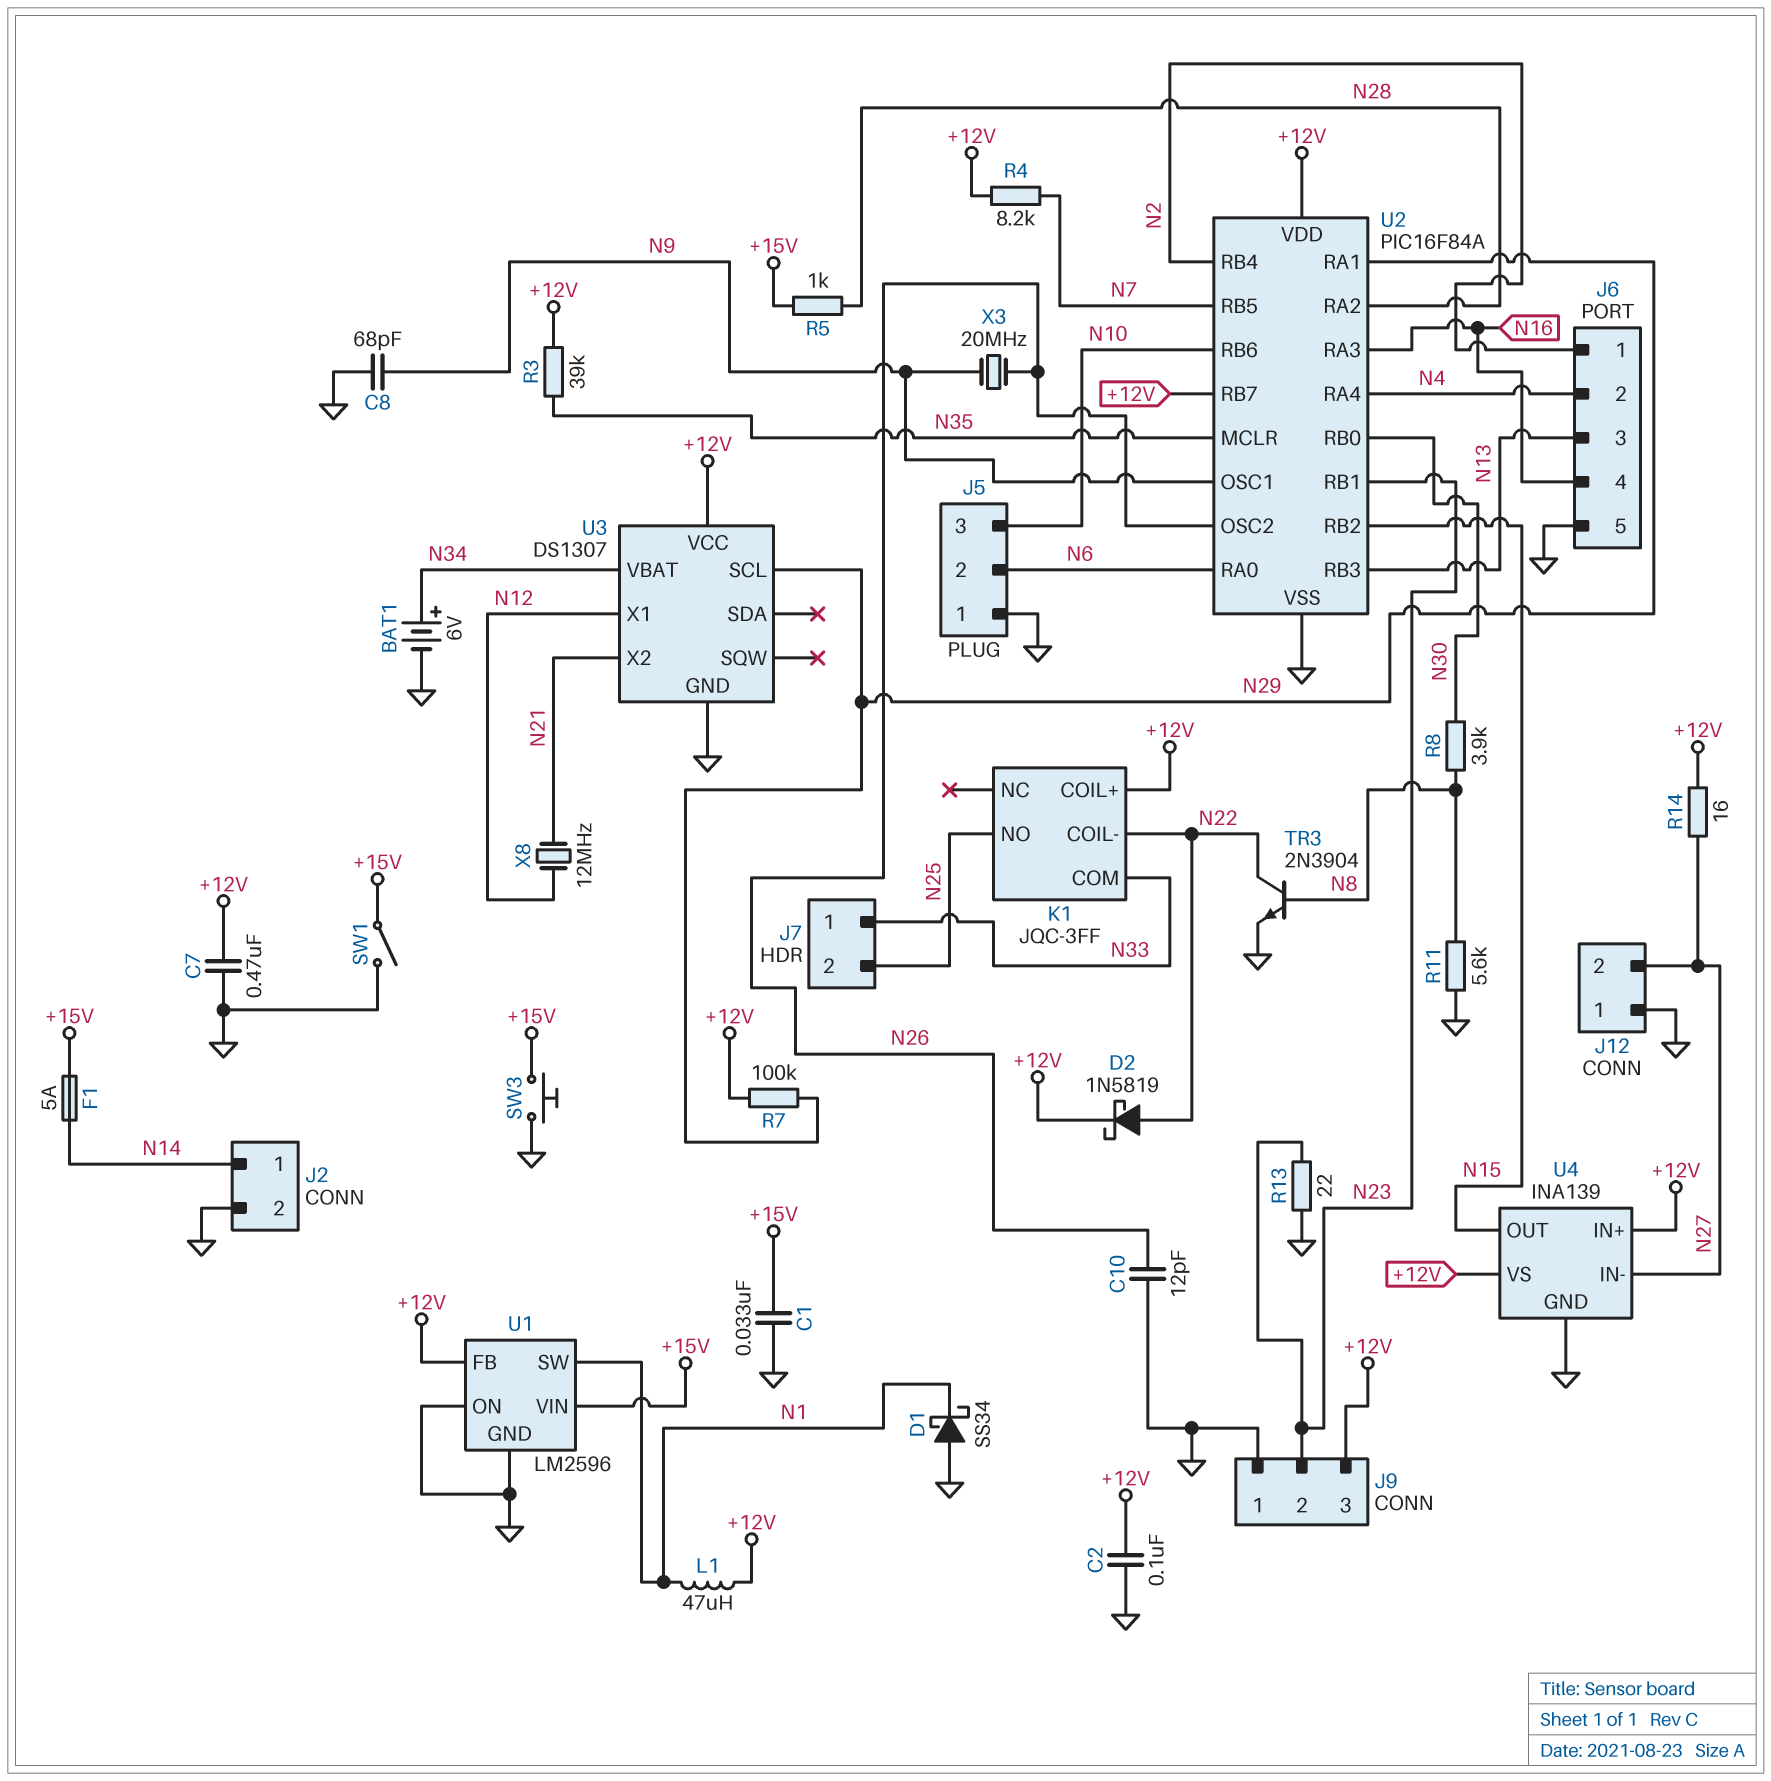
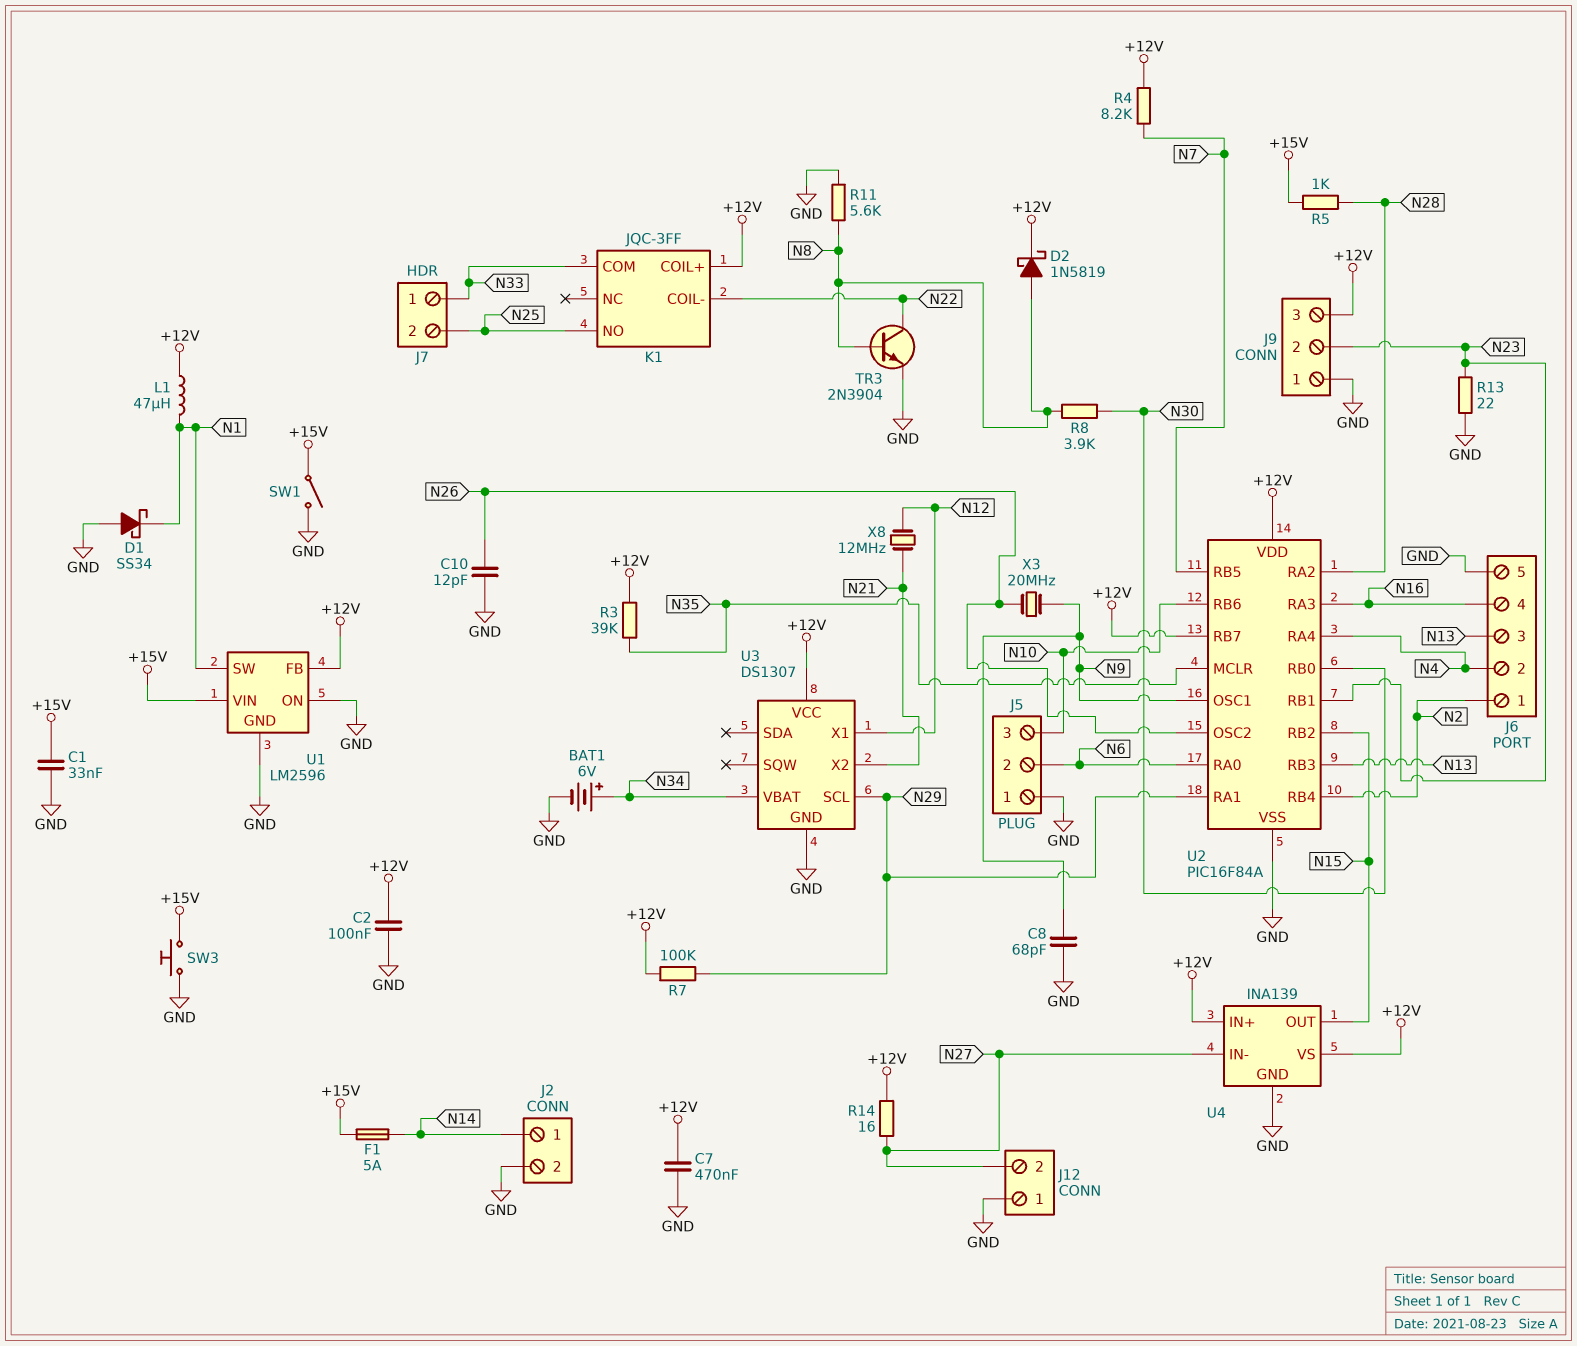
D2: schottky 1N5819 (A N22, K +12V) -> schottky 1N5819 (A N8, K +12V)

